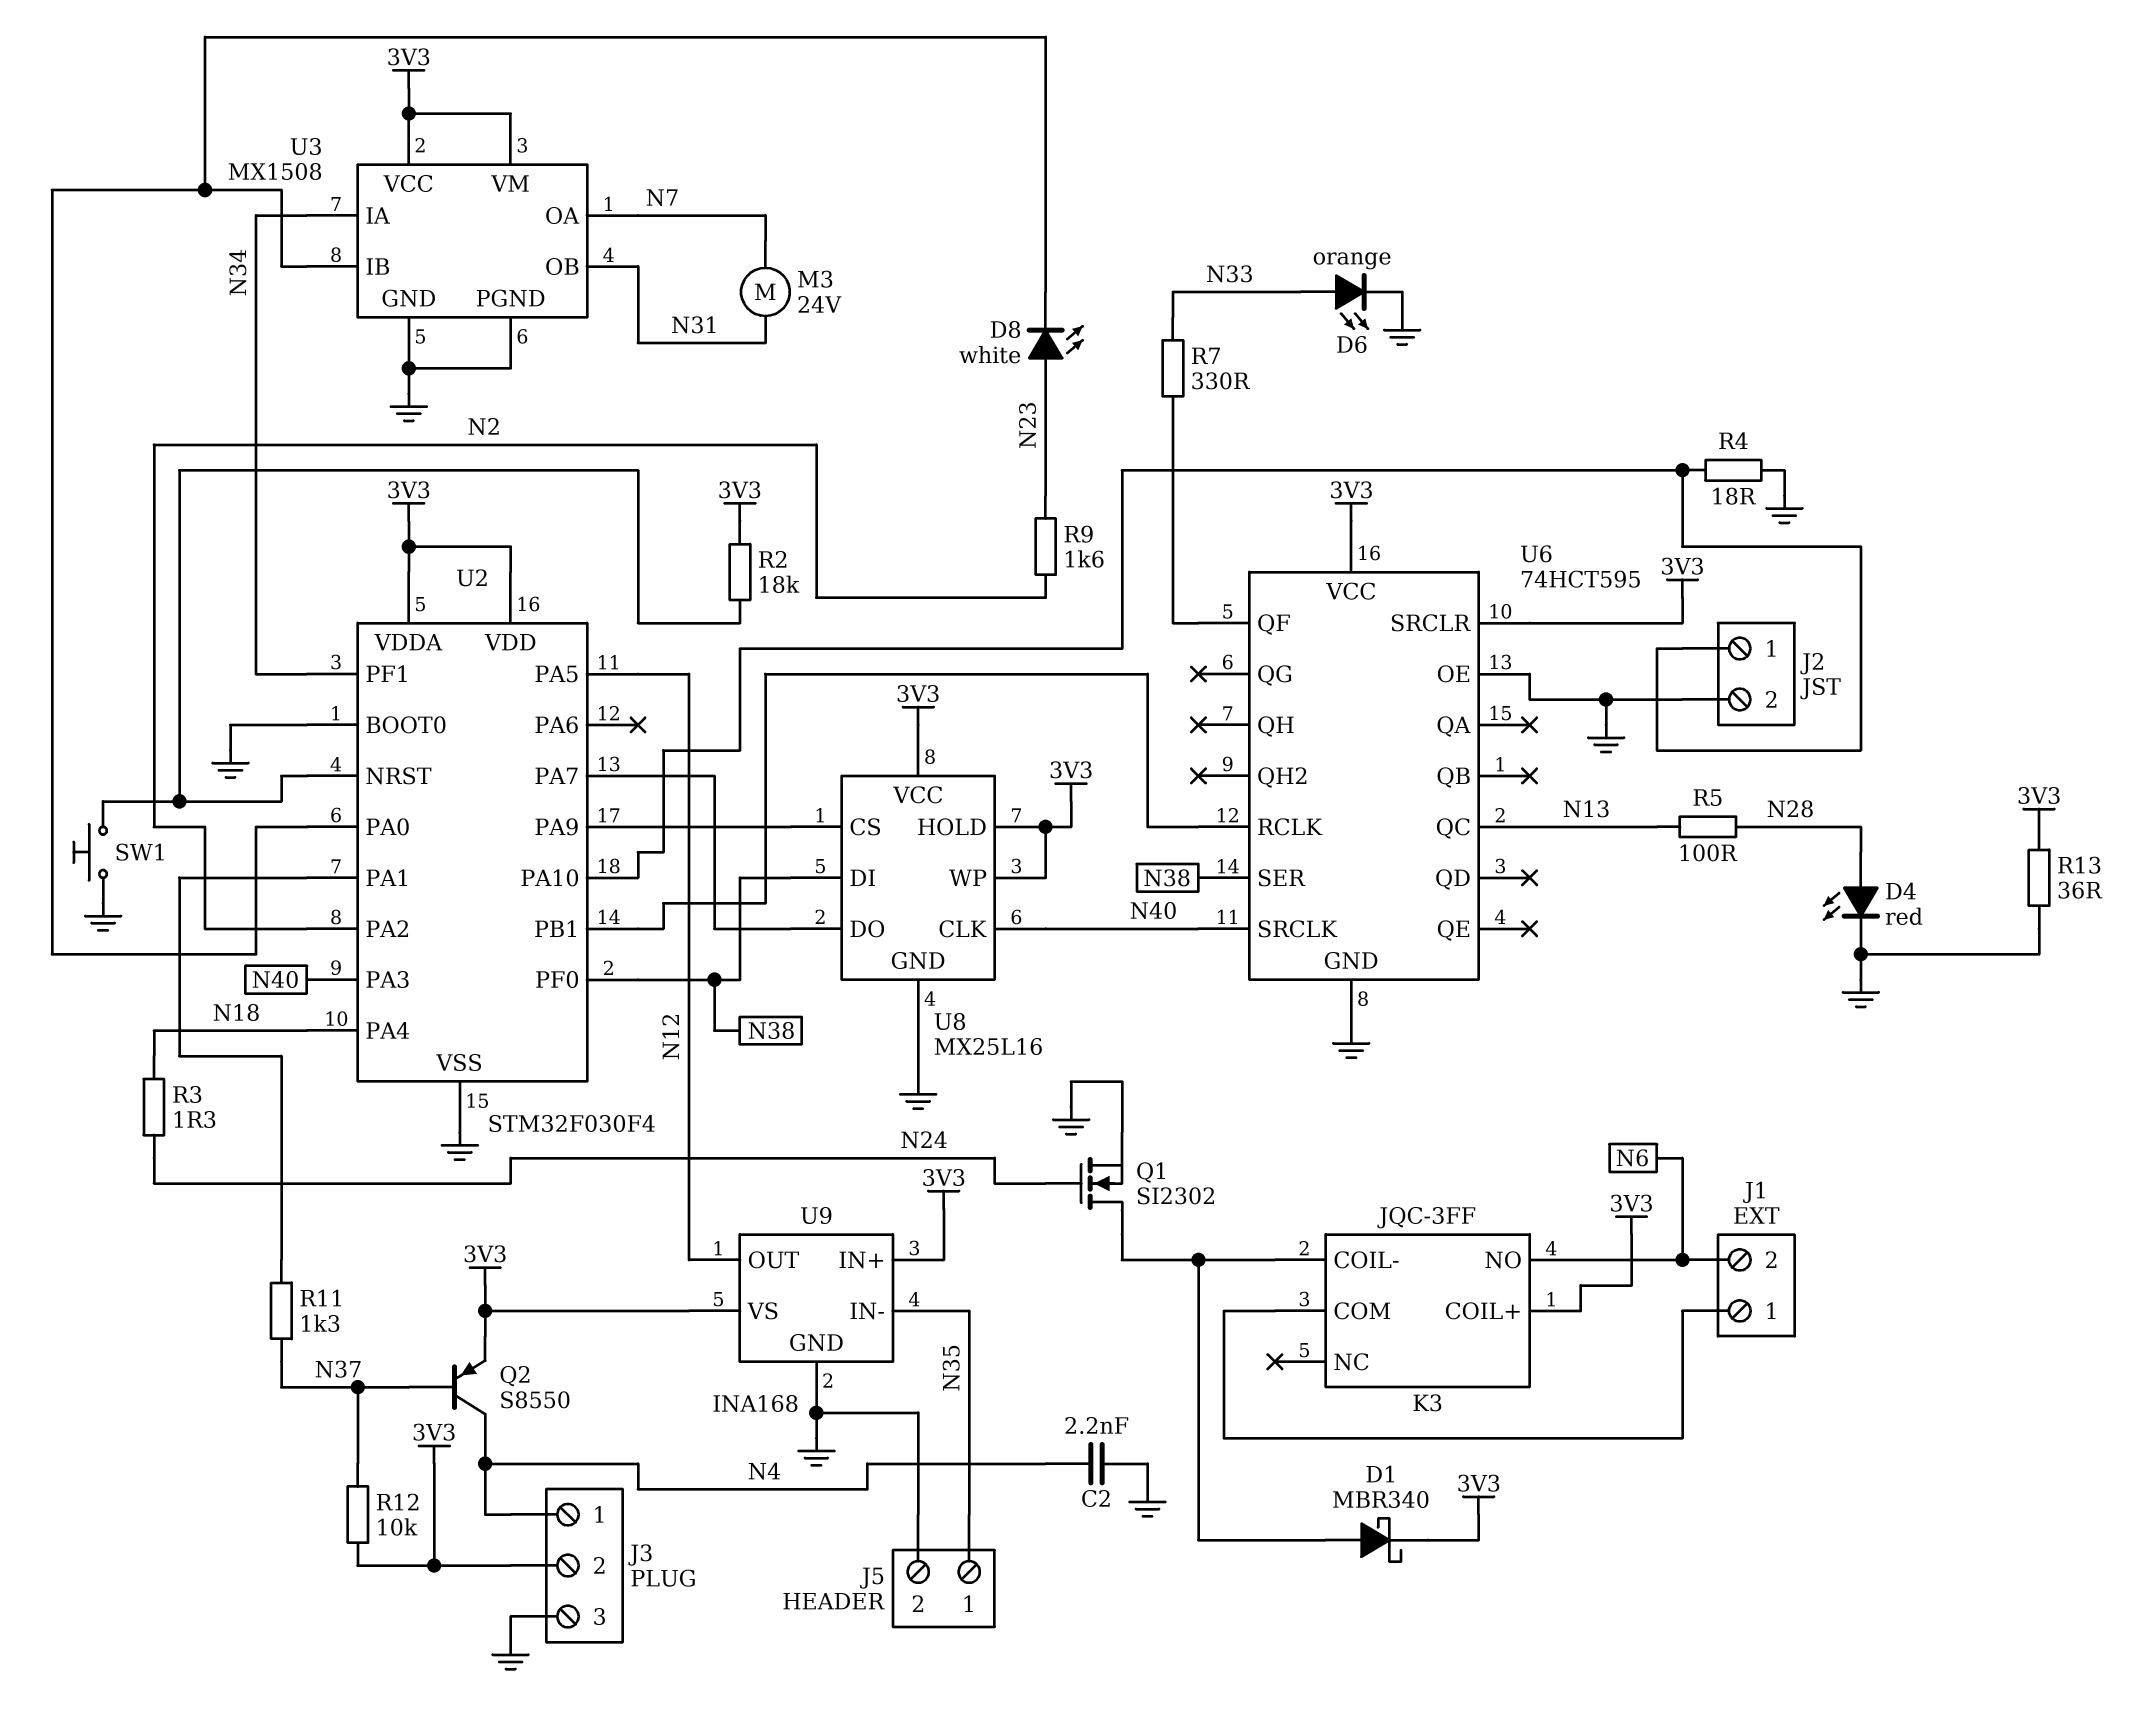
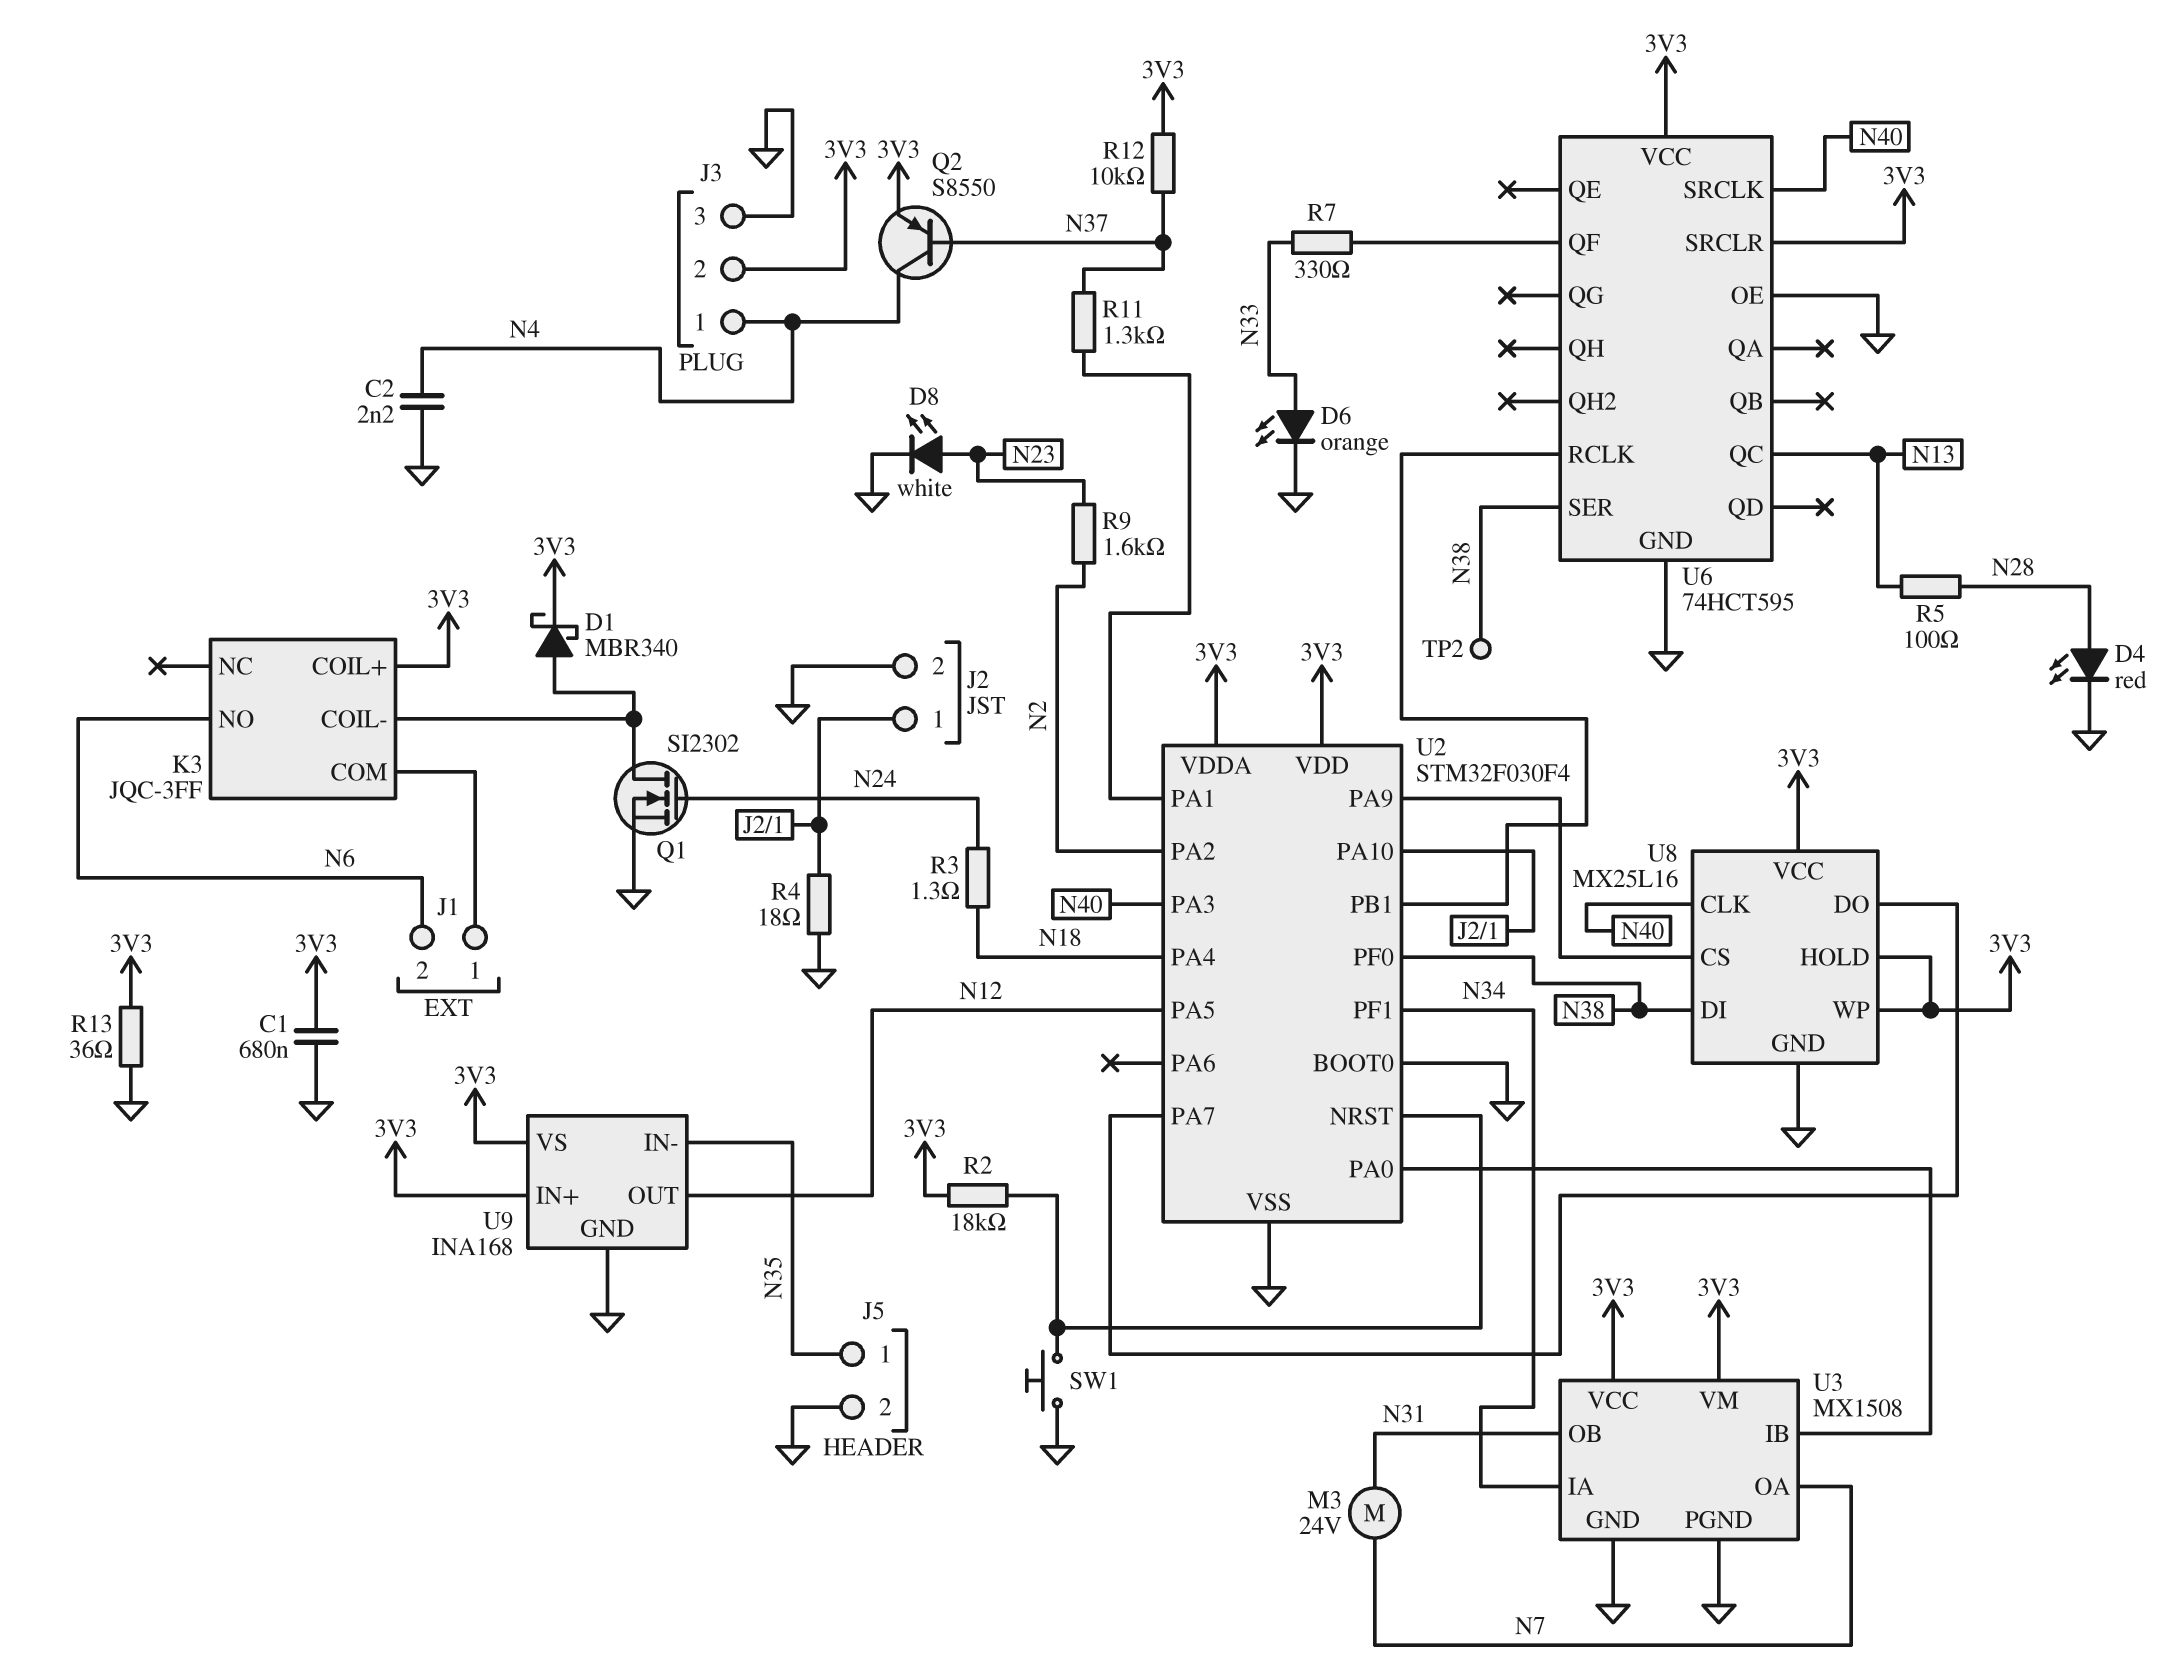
C1: none -> 680nF (3V3, GND)
D8: LED white (A N23, K U2/PA0) -> LED white (A N23, K GND)
TP2: none -> test point (N38)

